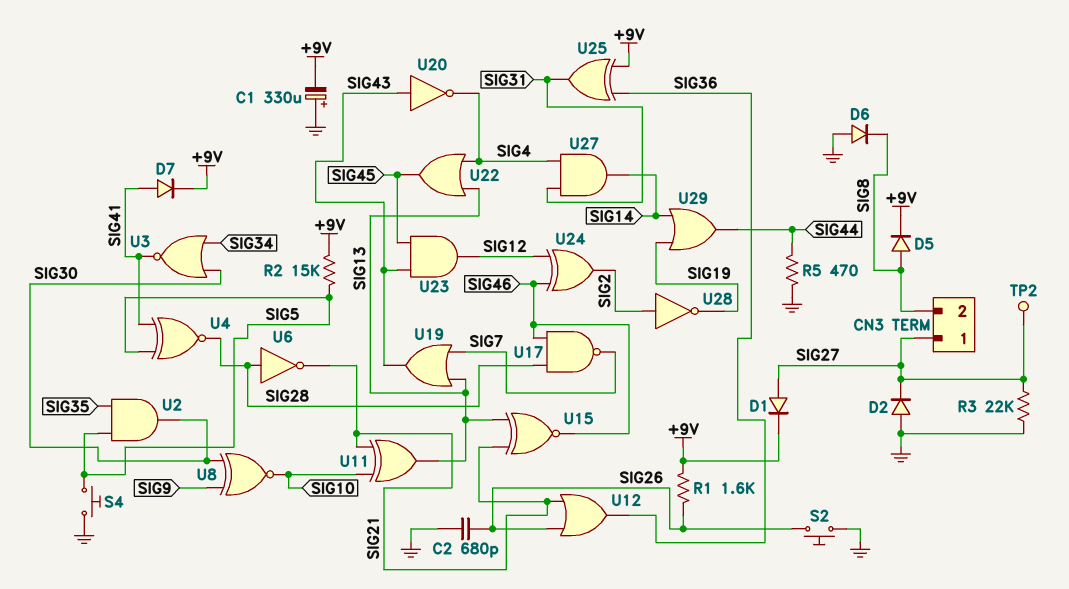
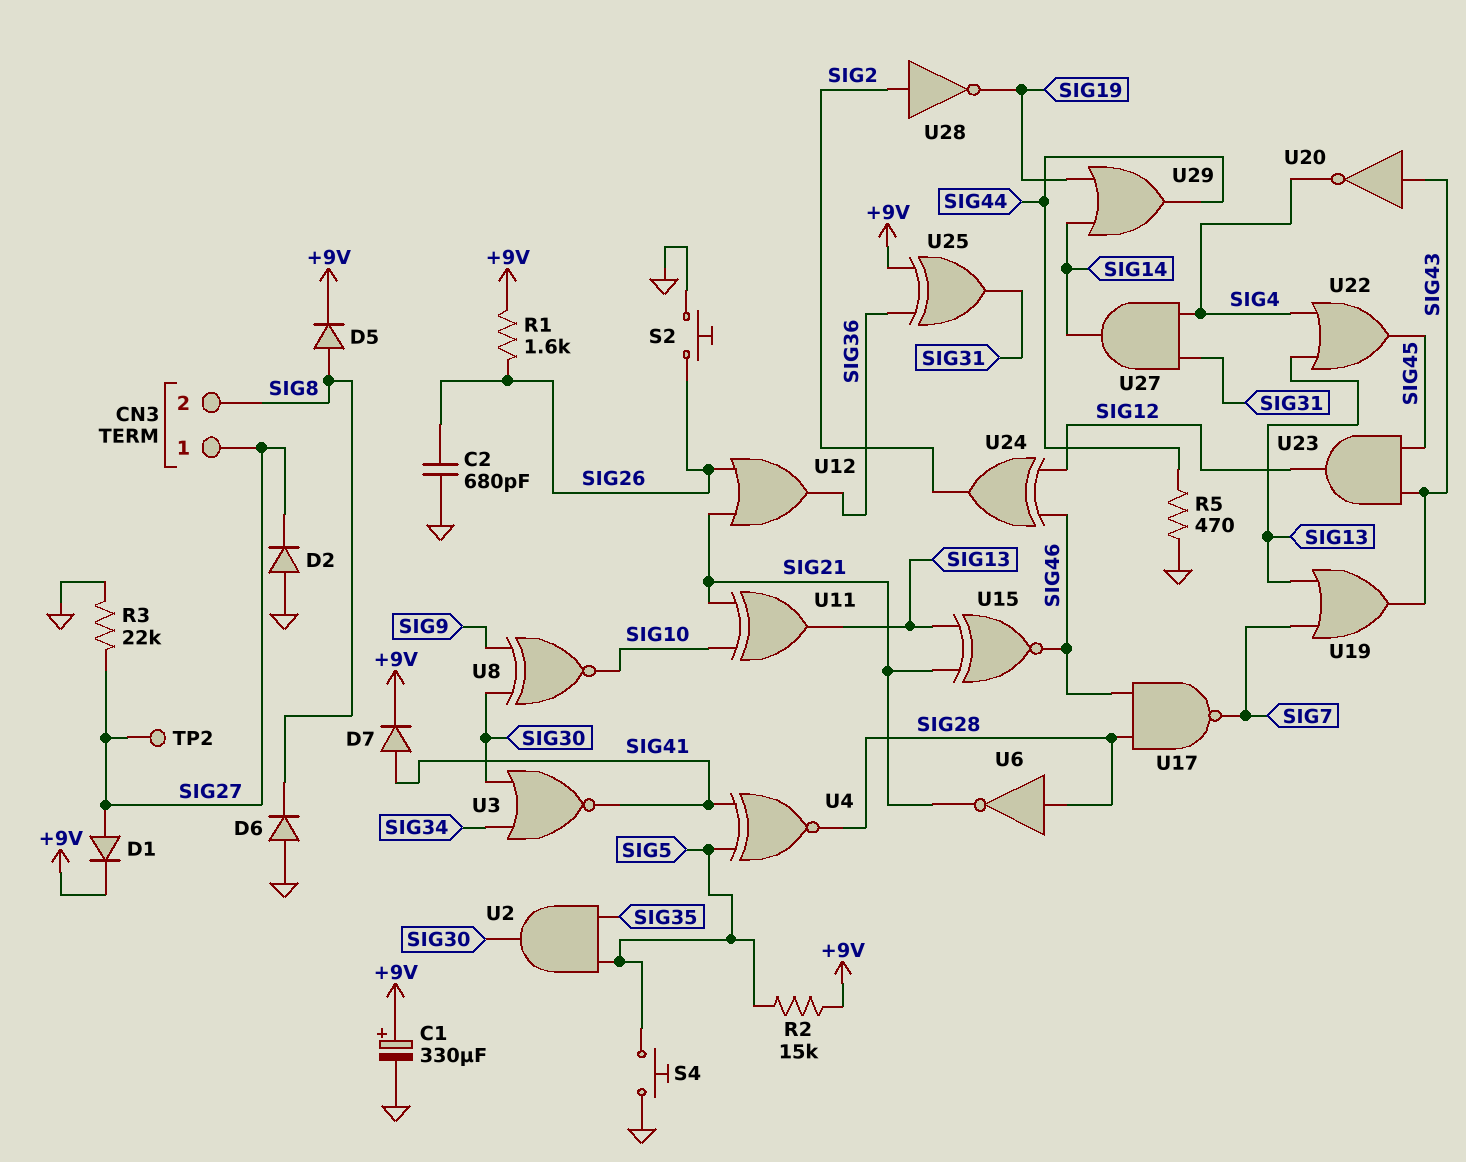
C1: 330uF (plus GND, minus +9V) -> 330uF (plus +9V, minus GND)

